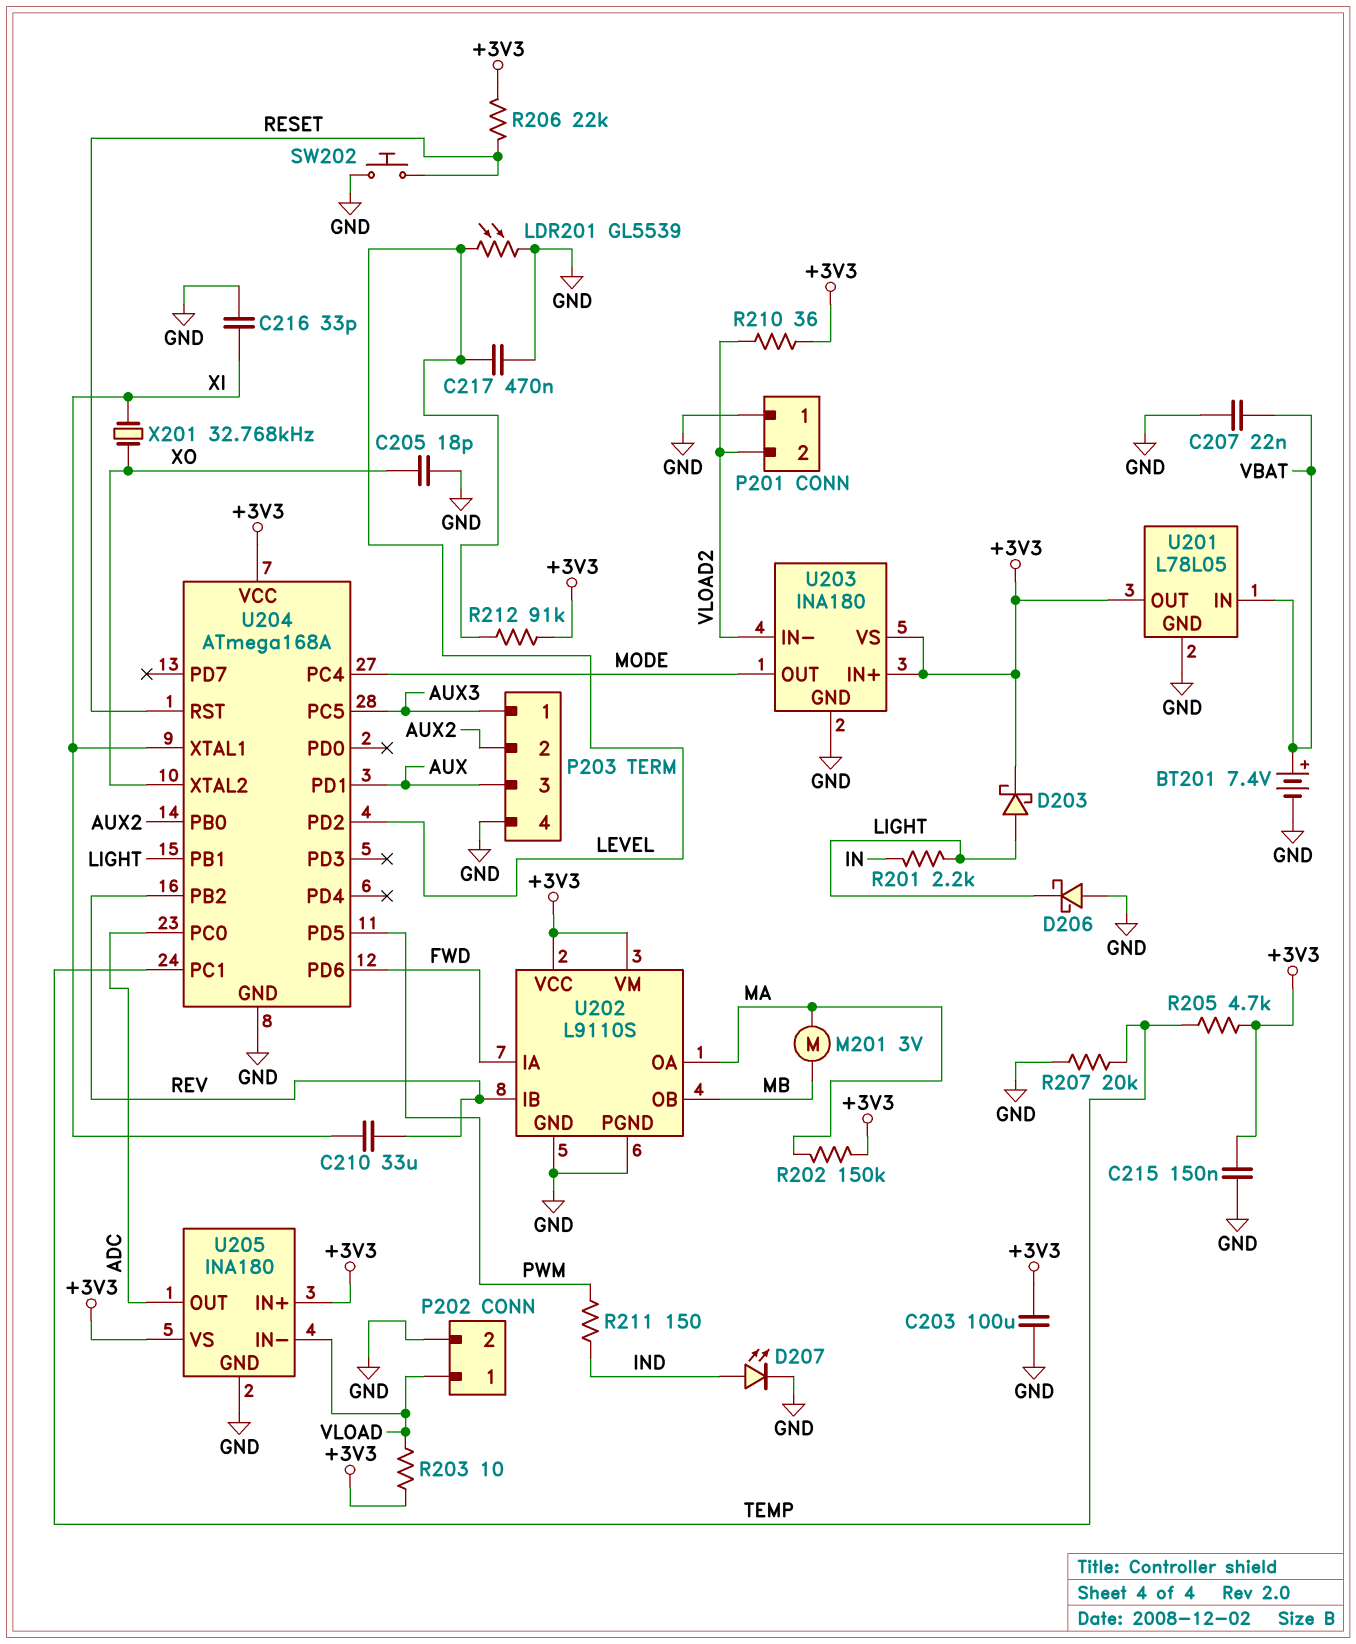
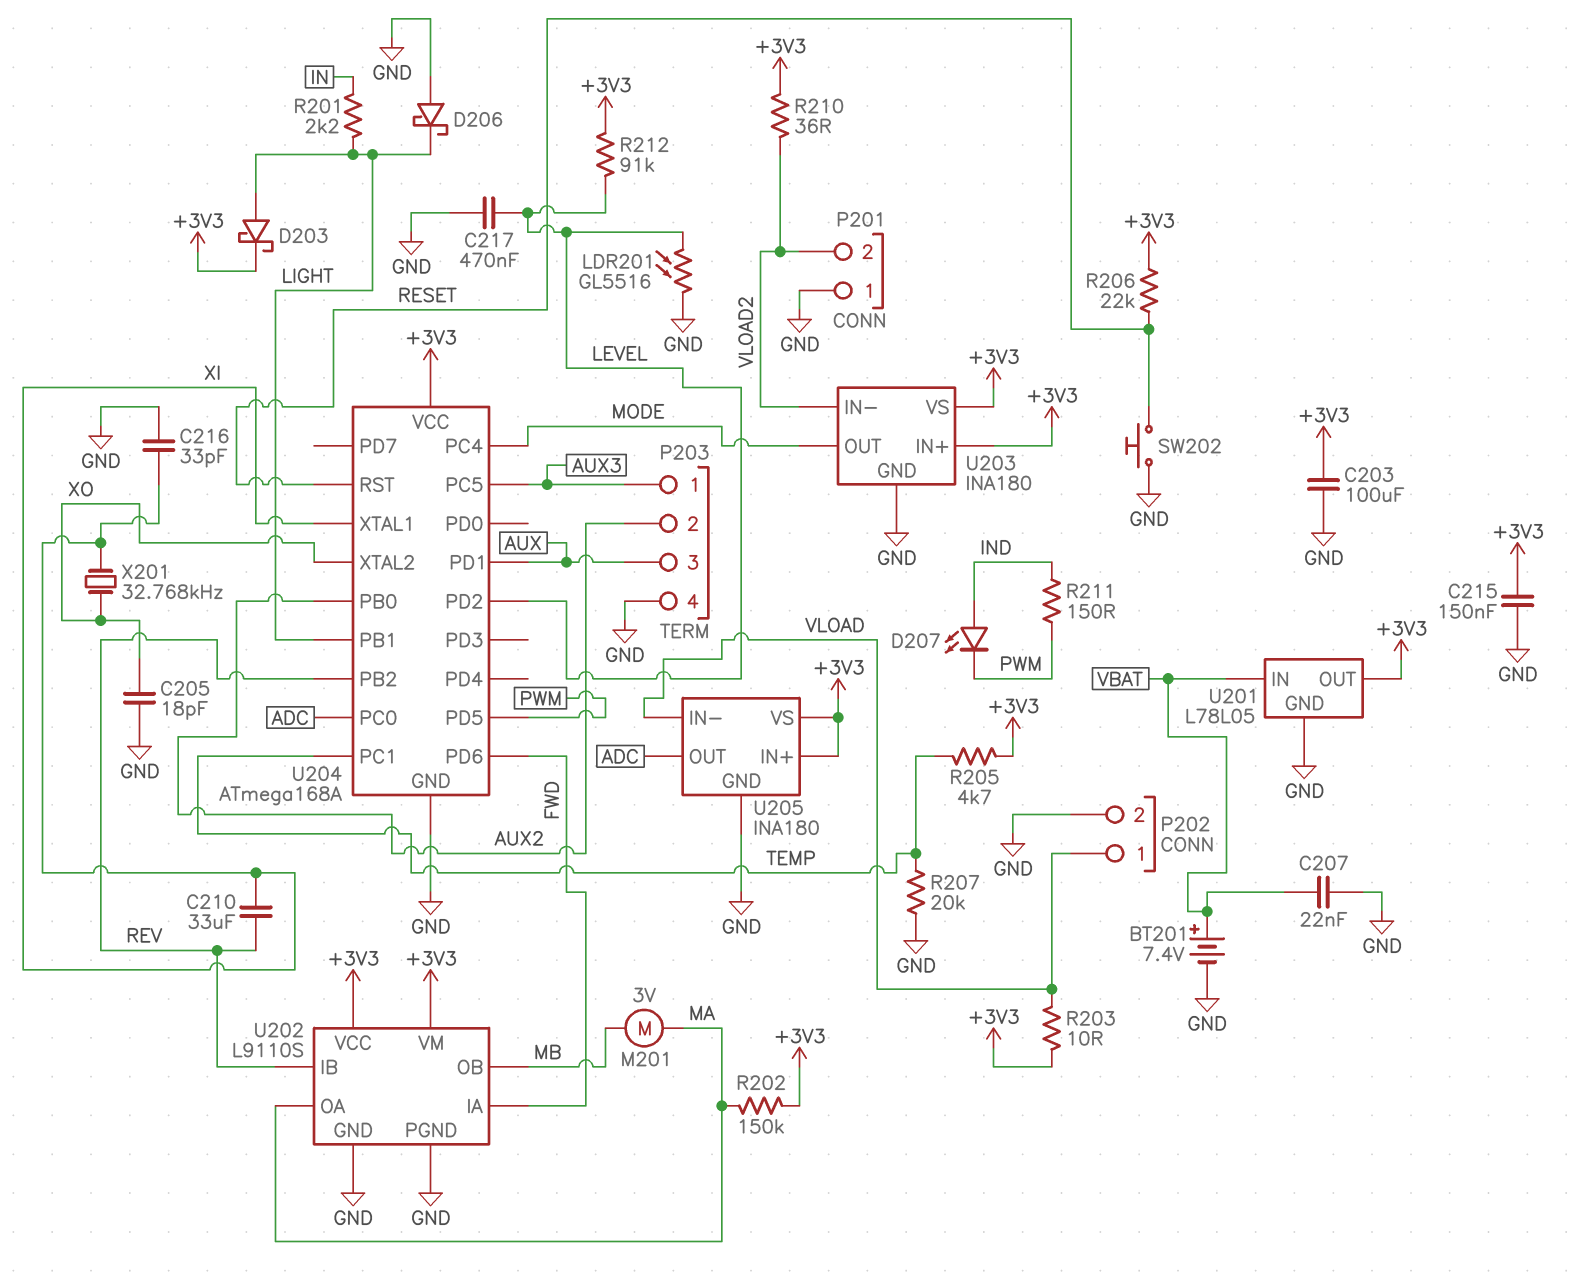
D207: LED (A IND, K GND) -> LED (A IND, K PWM)
LDR201: GL5539 (GND, LEVEL) -> GL5516 (GND, LEVEL)

